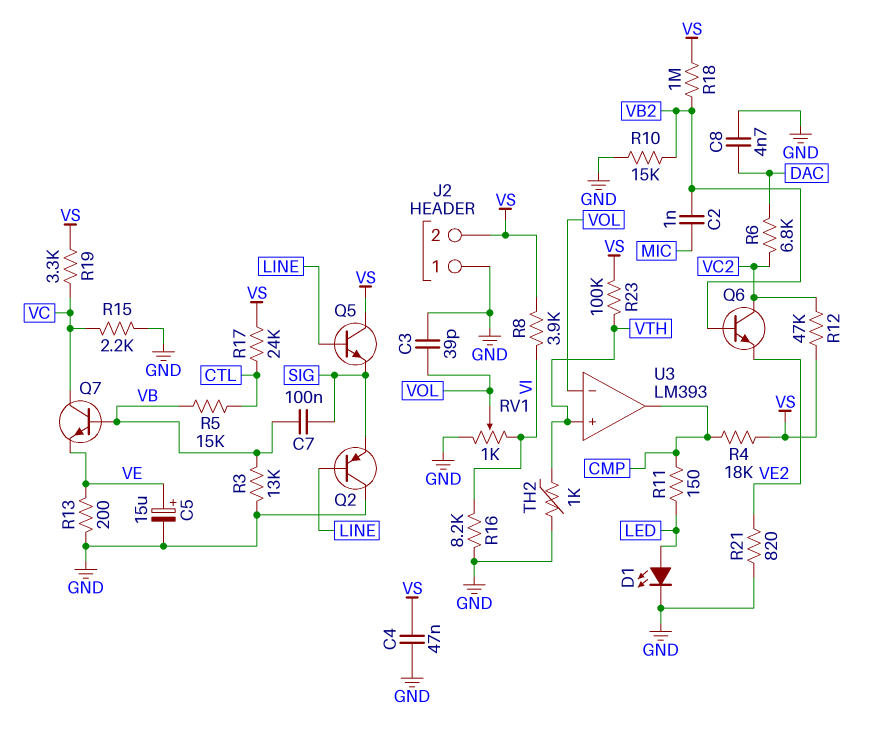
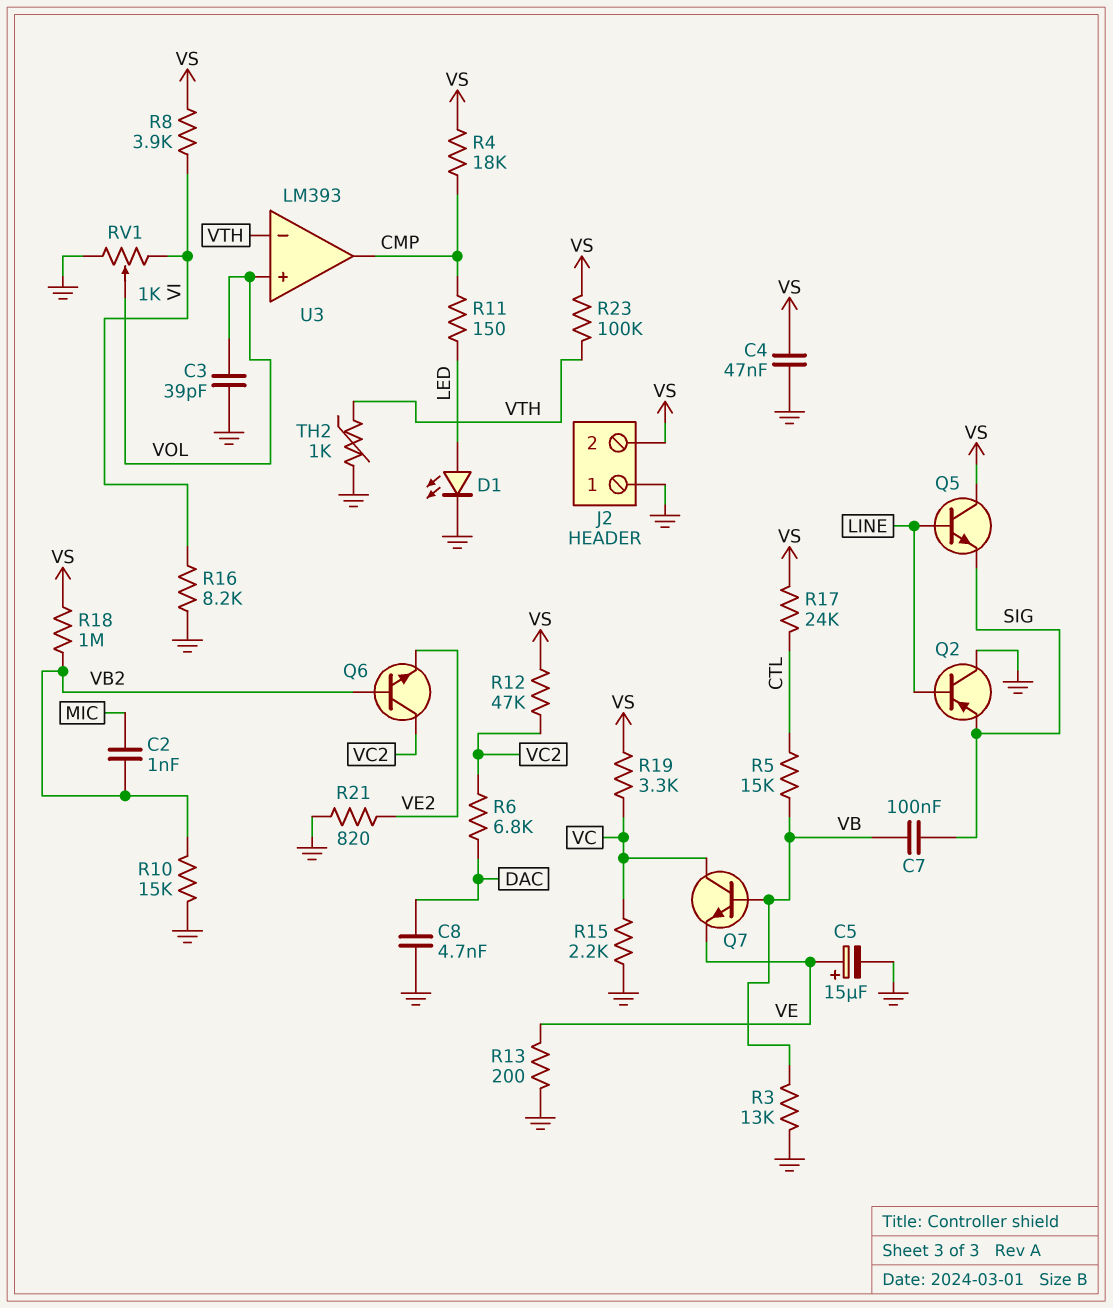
U3 pin in+: VTH -> VOL
U3 pin in-: VOL -> VTH

